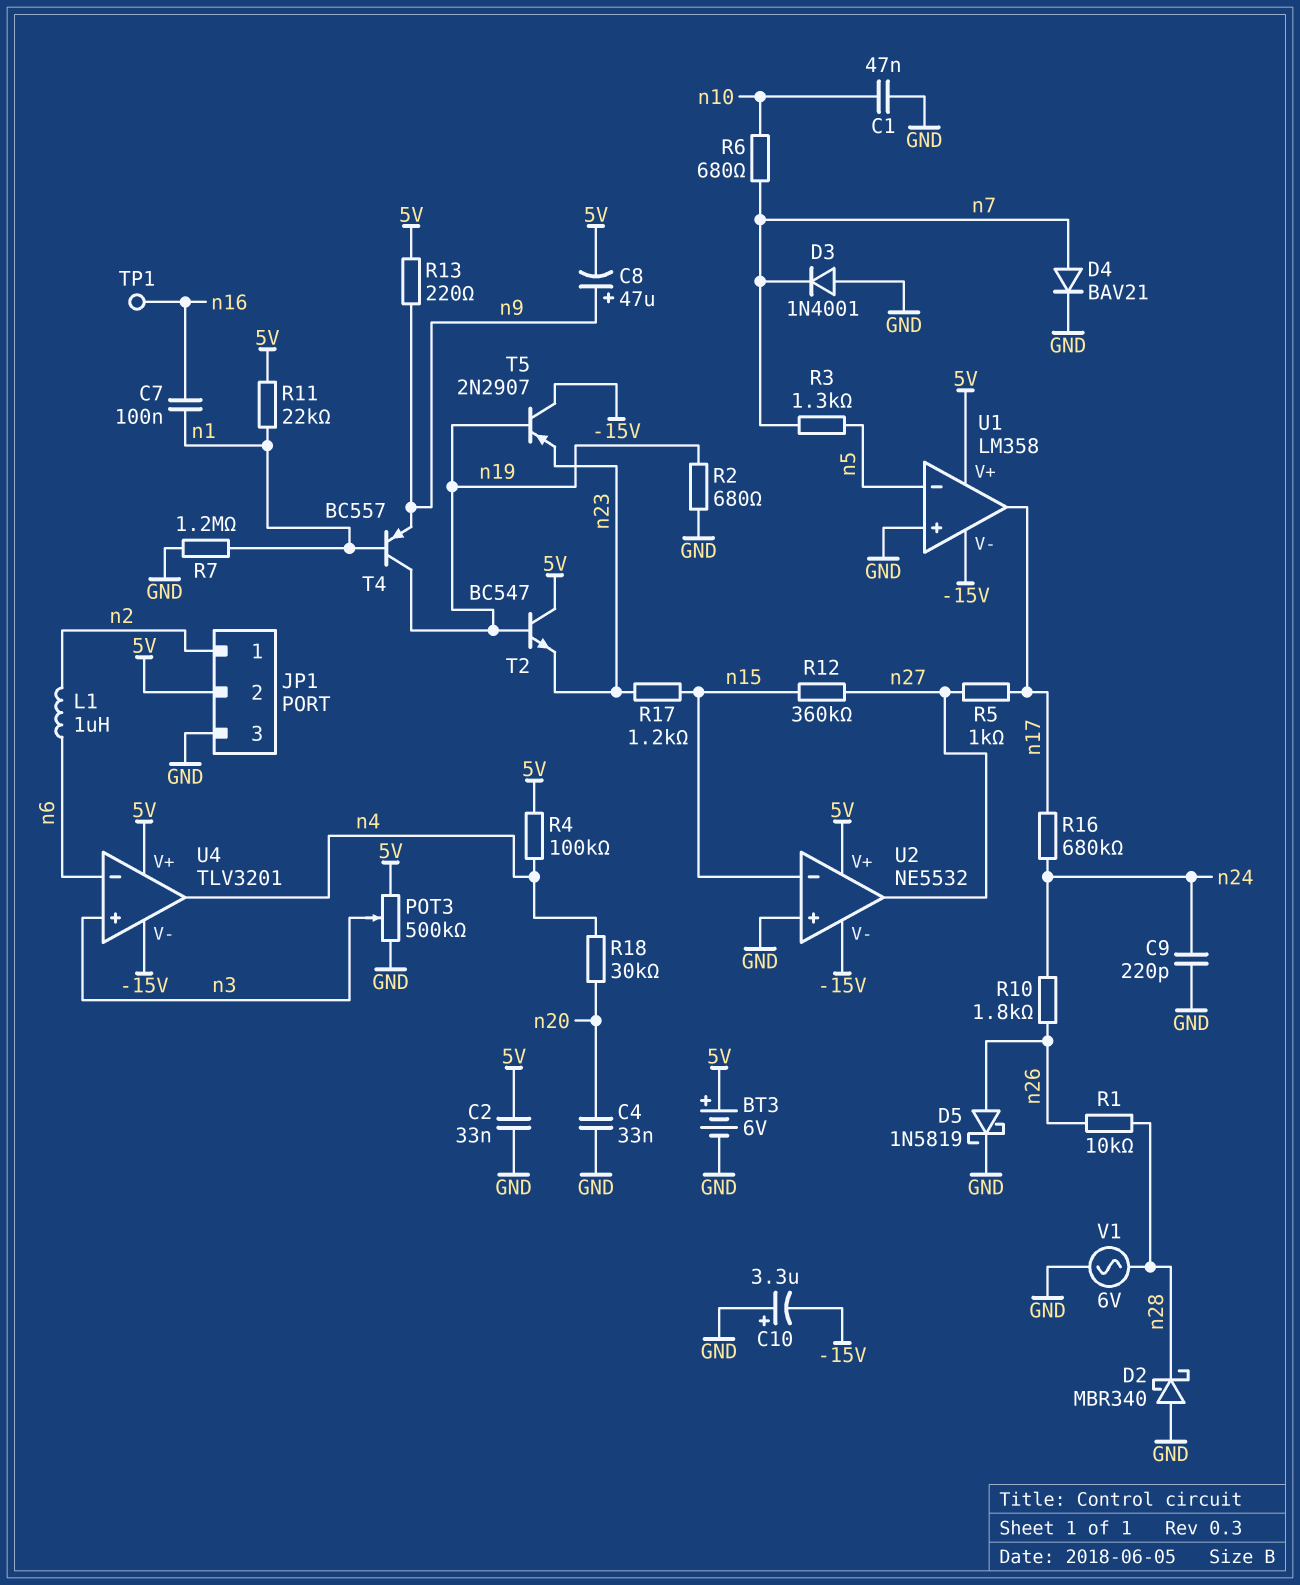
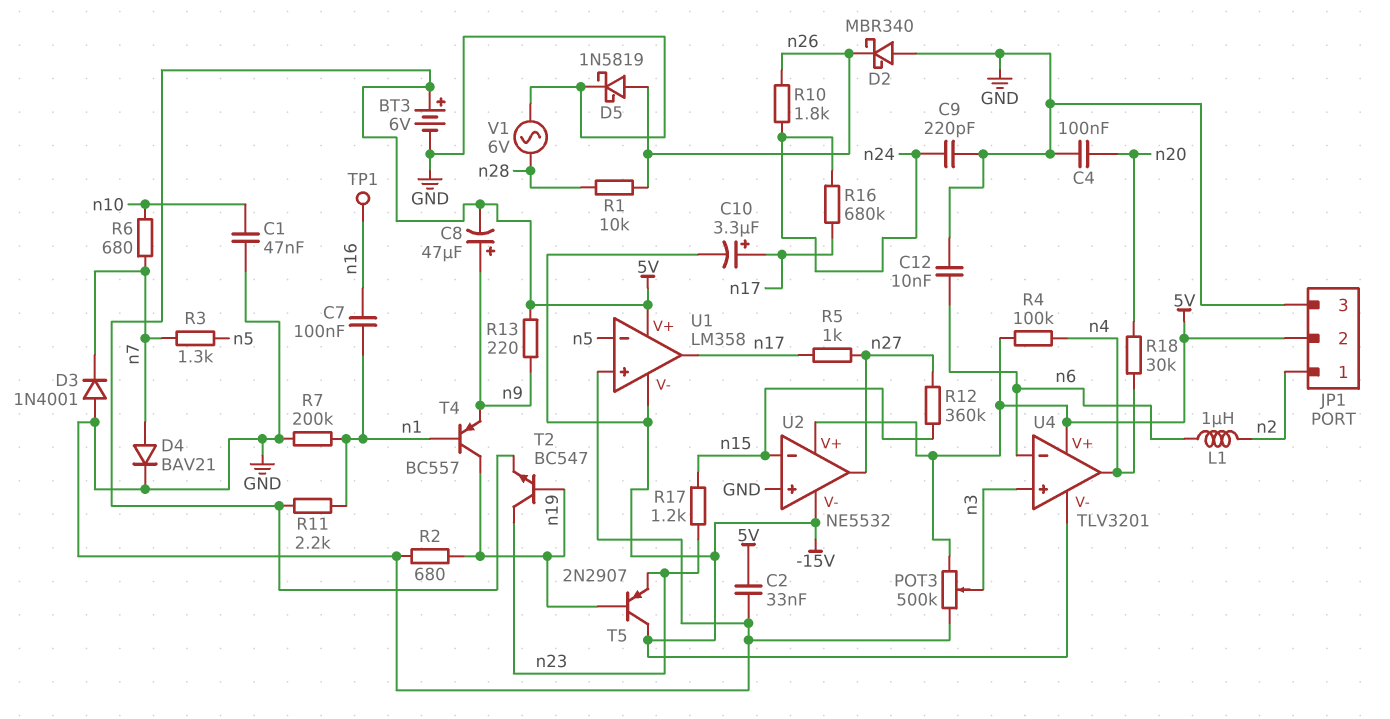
C4: 33nF (GND, n20) -> 100nF (GND, n20)
C10: 3.3uF (plus GND, minus -15V) -> 3.3uF (plus n17, minus -15V)
C12: none -> 10nF (GND, n6)
D2: schottky MBR340 (A GND, K n28) -> schottky MBR340 (A GND, K n26)
R7: 1.2M (GND, n1) -> 200k (GND, n1)
R11: 22k (5V, n1) -> 2.2k (5V, n1)
T2: NPN BC547 (B n19, C 5V, E n23) -> NPN BC547 (B n19, C n23, E 5V)

